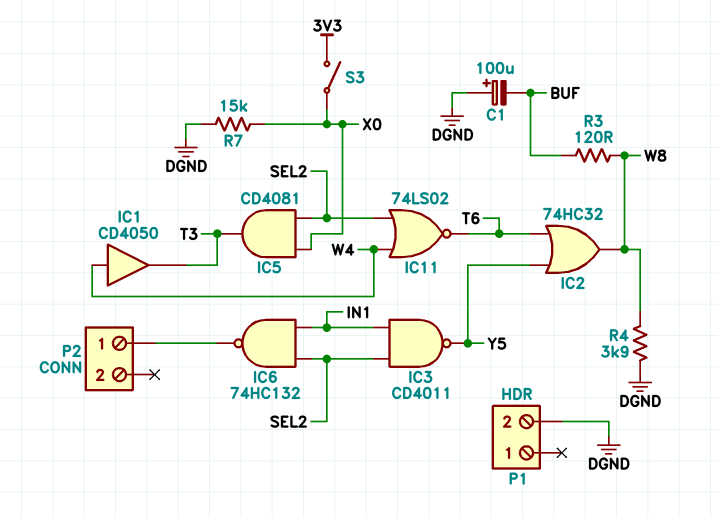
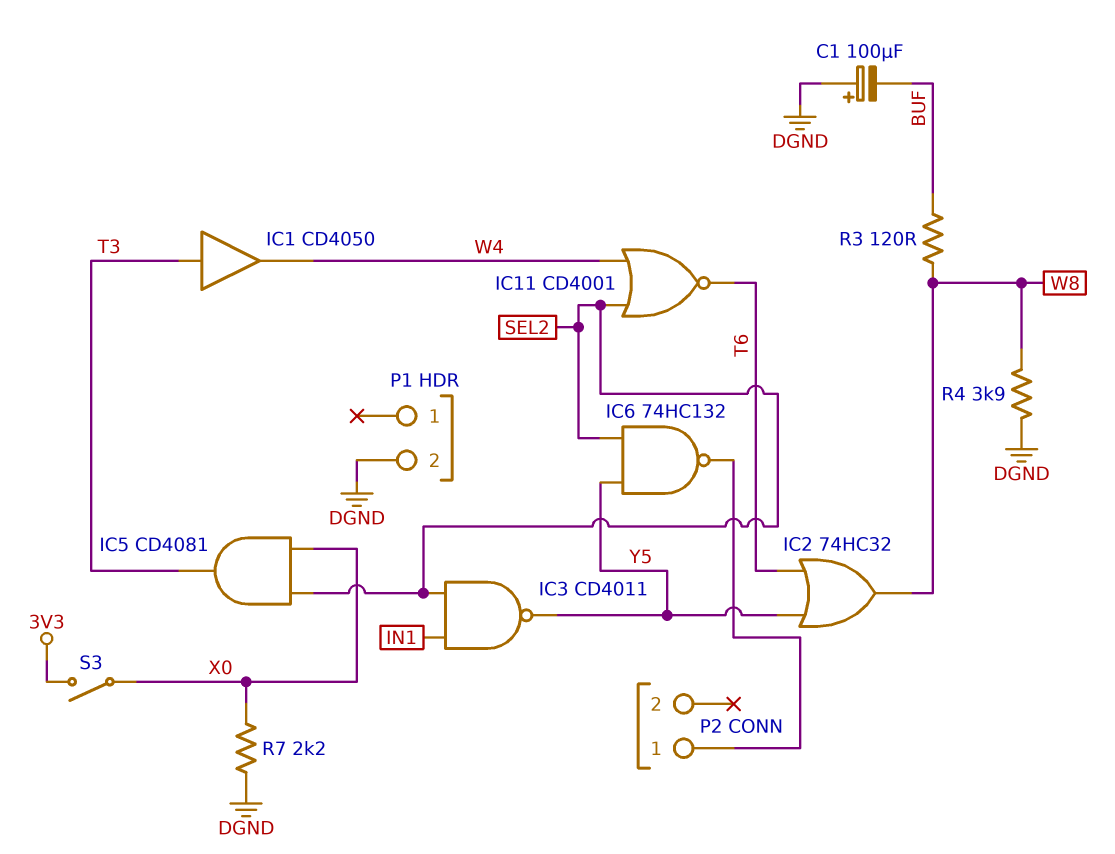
IC1: buffer CD4050 (in W4, out T3) -> buffer CD4050 (in T3, out W4)
IC6: NAND 74HC132 (in IN1, in SEL2, out P2/1) -> NAND 74HC132 (in SEL2, in Y5, out P2/1)
IC11: NOR 74LS02 (in SEL2, in W4, out T6) -> NOR CD4001 (in SEL2, in W4, out T6)
R7: 15k (DGND, X0) -> 2.2k (DGND, X0)

